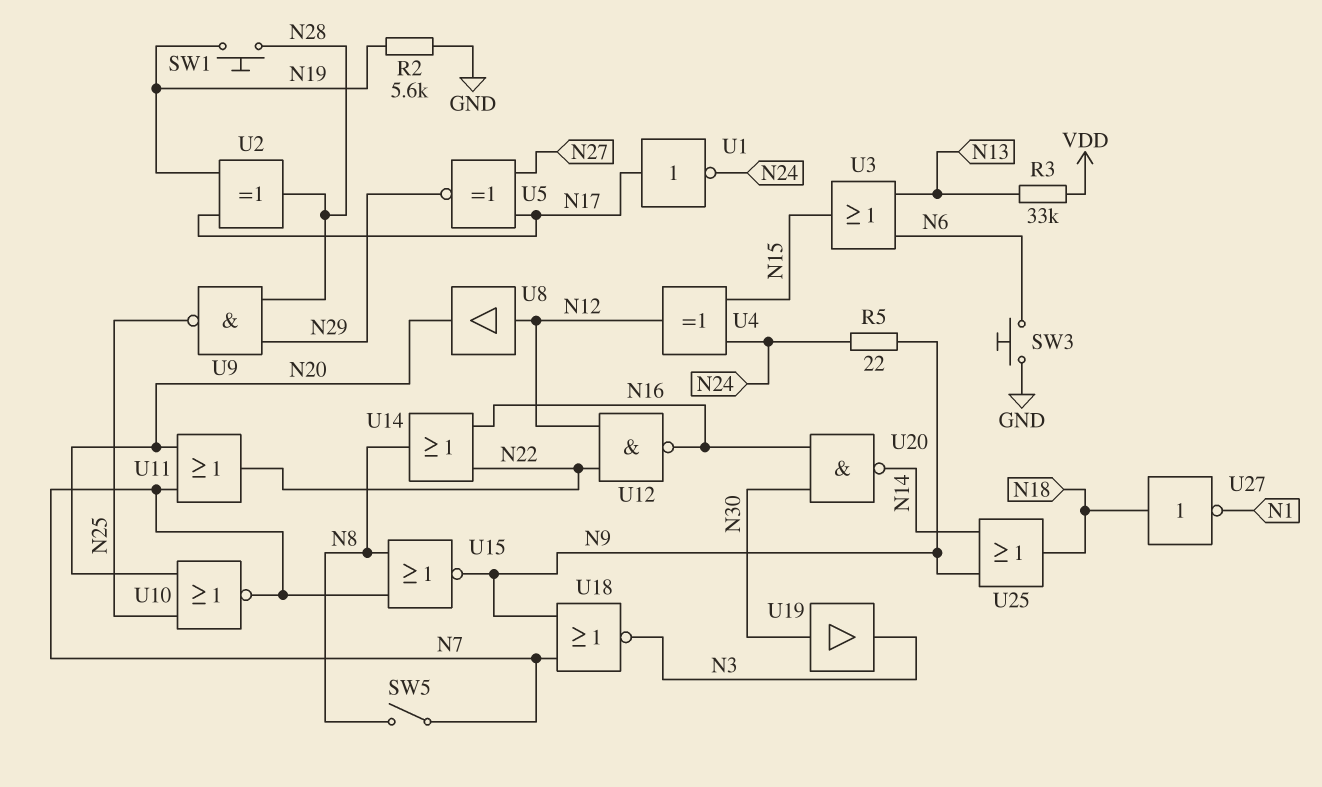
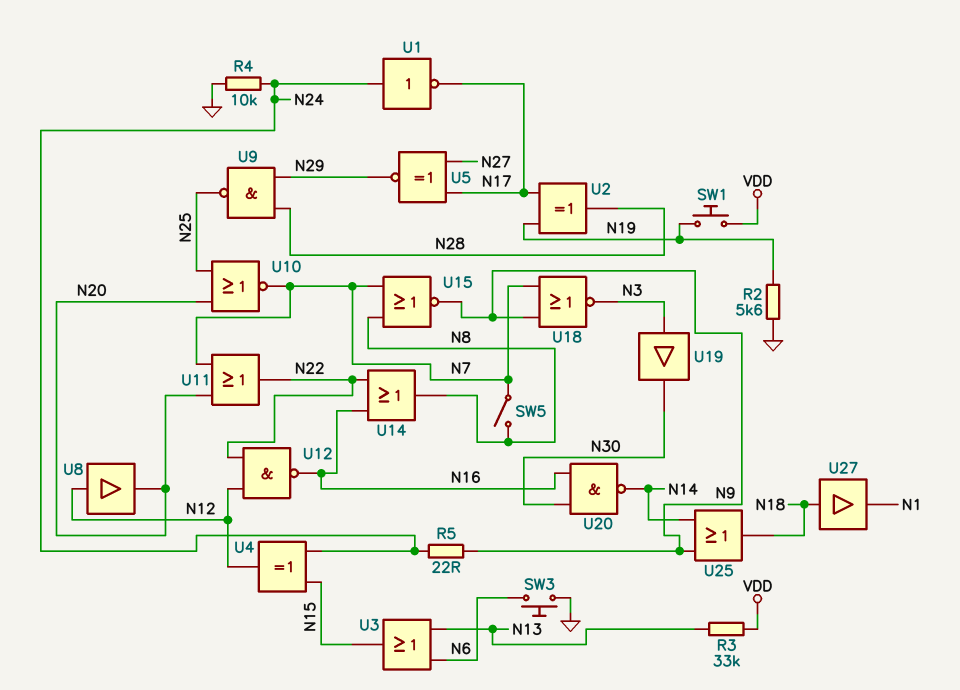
R4: none -> 10k (GND, N24)
SW1: button (N19, N28) -> button (N19, VDD)
U1: NOT (in N17, out N24) -> NOT (in N24, out N17)
U19: buffer (in N30, out N3) -> buffer (in N3, out N30)
U27: NOT (in N18, out N1) -> buffer (in N18, out N1)

